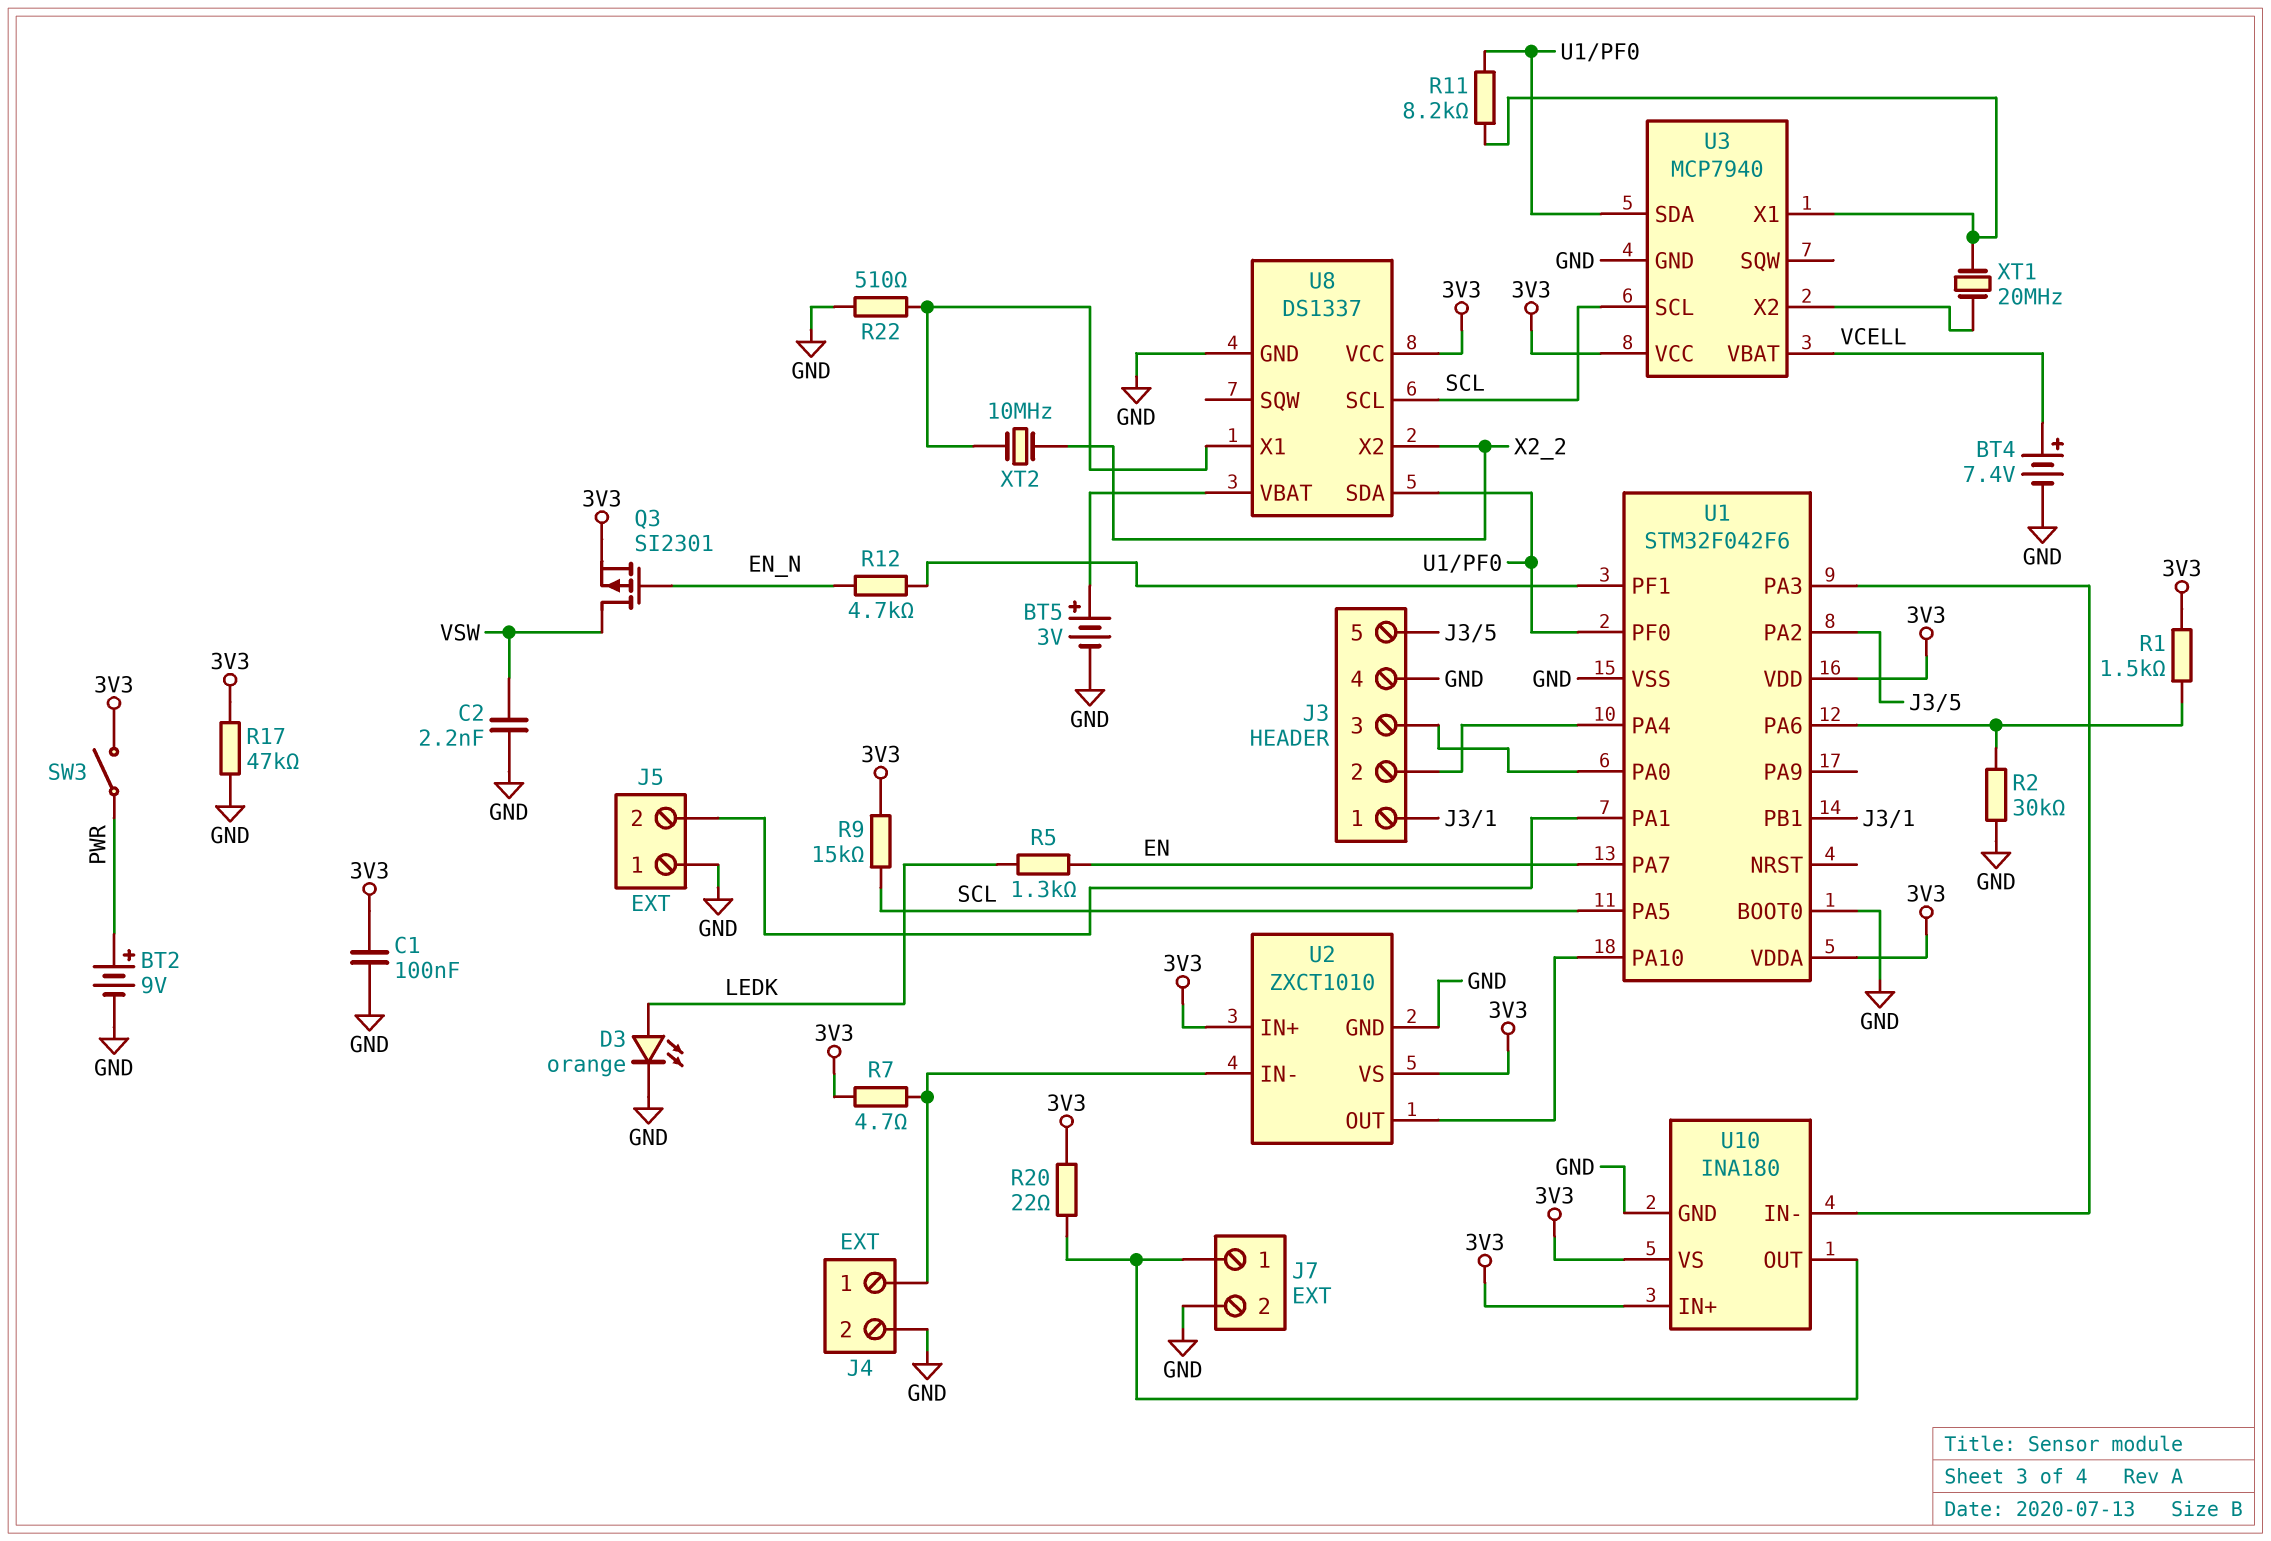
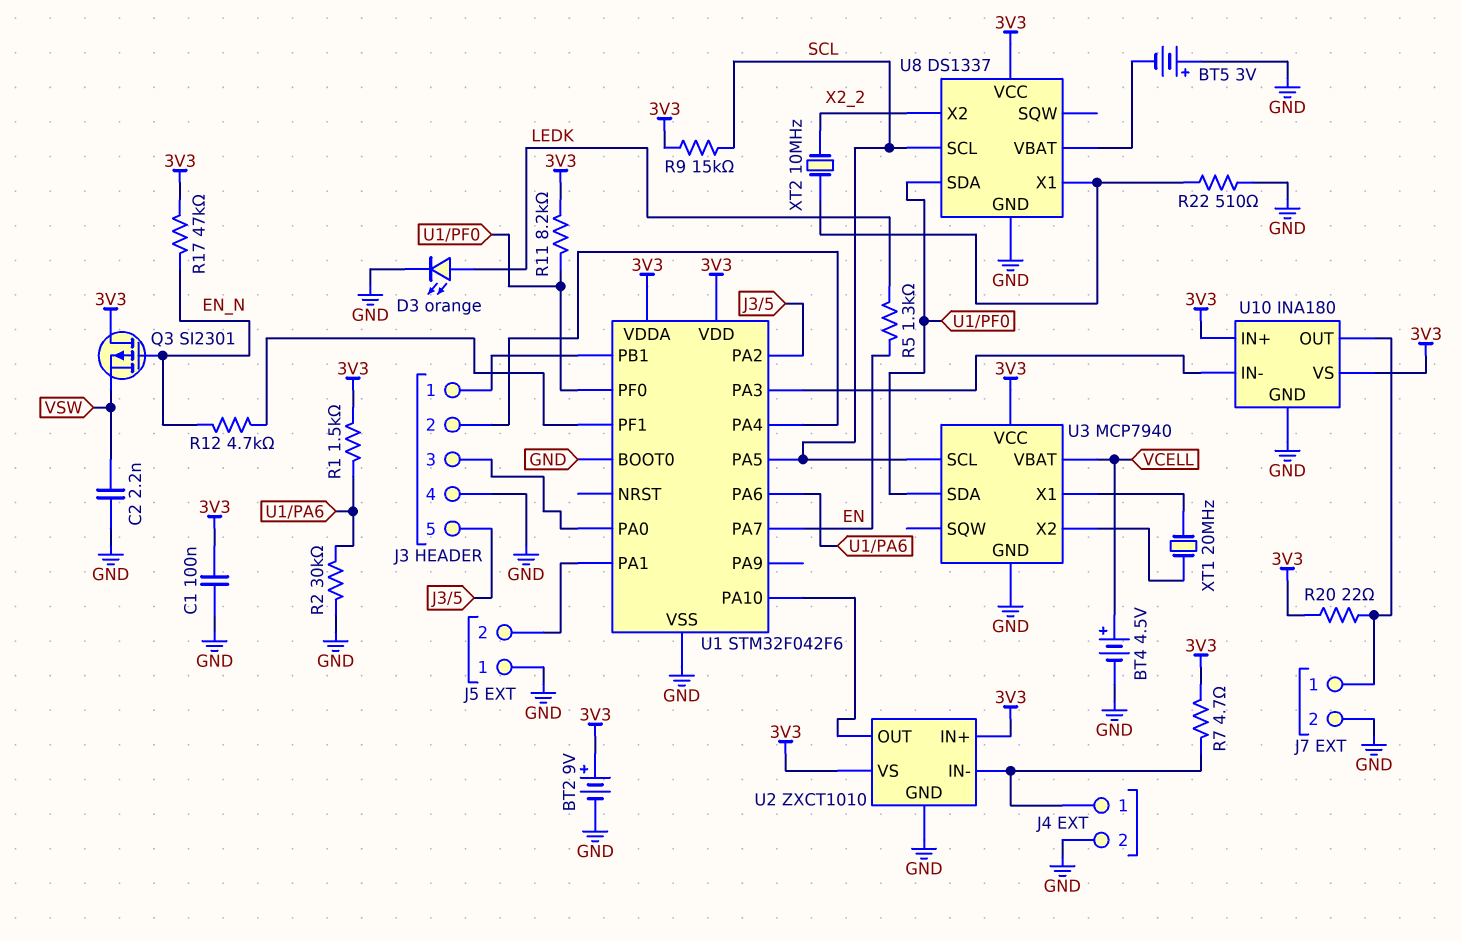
BT2: 9V (plus PWR, minus GND) -> 9V (plus 3V3, minus GND)
BT4: 7.4V (plus VCELL, minus GND) -> 4.5V (plus VCELL, minus GND)
BT5: 3V (plus U8/VBAT, minus GND) -> 3V (plus GND, minus U8/VBAT)
Q3: PMOS SI2301 (G EN_N, D VSW, S 3V3) -> PMOS SI2301 (G EN_N, D 3V3, S VSW)
R11: 8.2k (U1/PF0, U3/X1) -> 8.2k (3V3, U1/PF0)
R17: 47k (3V3, GND) -> 47k (3V3, EN_N)
SW3: switch (3V3, PWR) -> none

